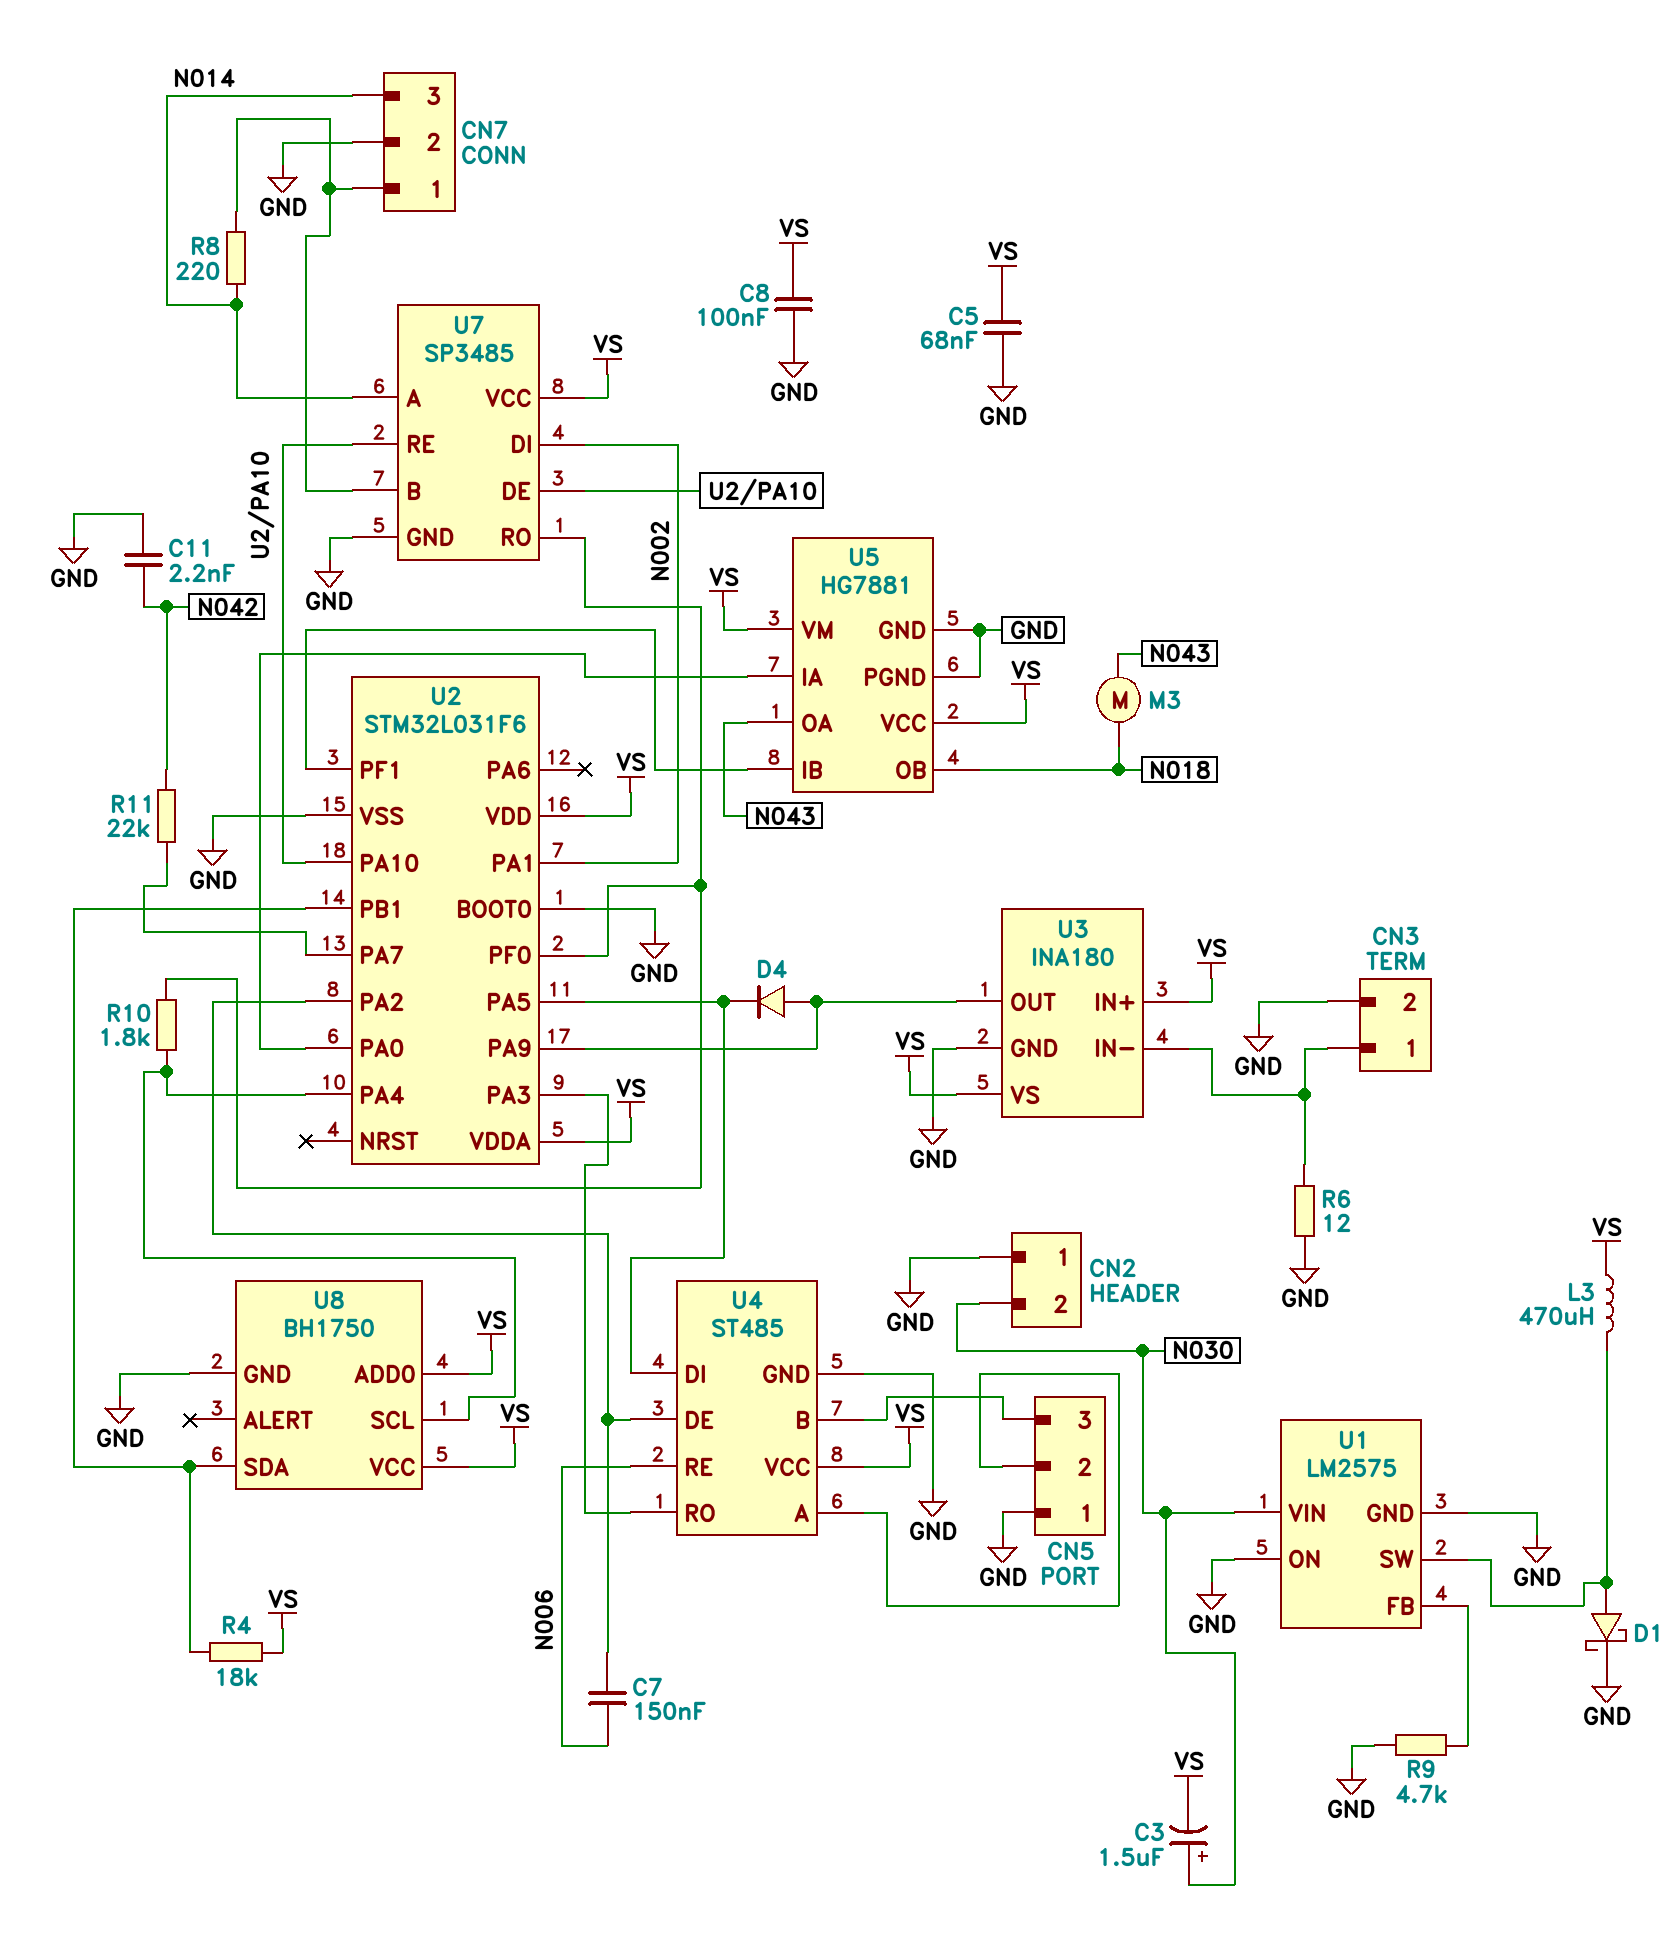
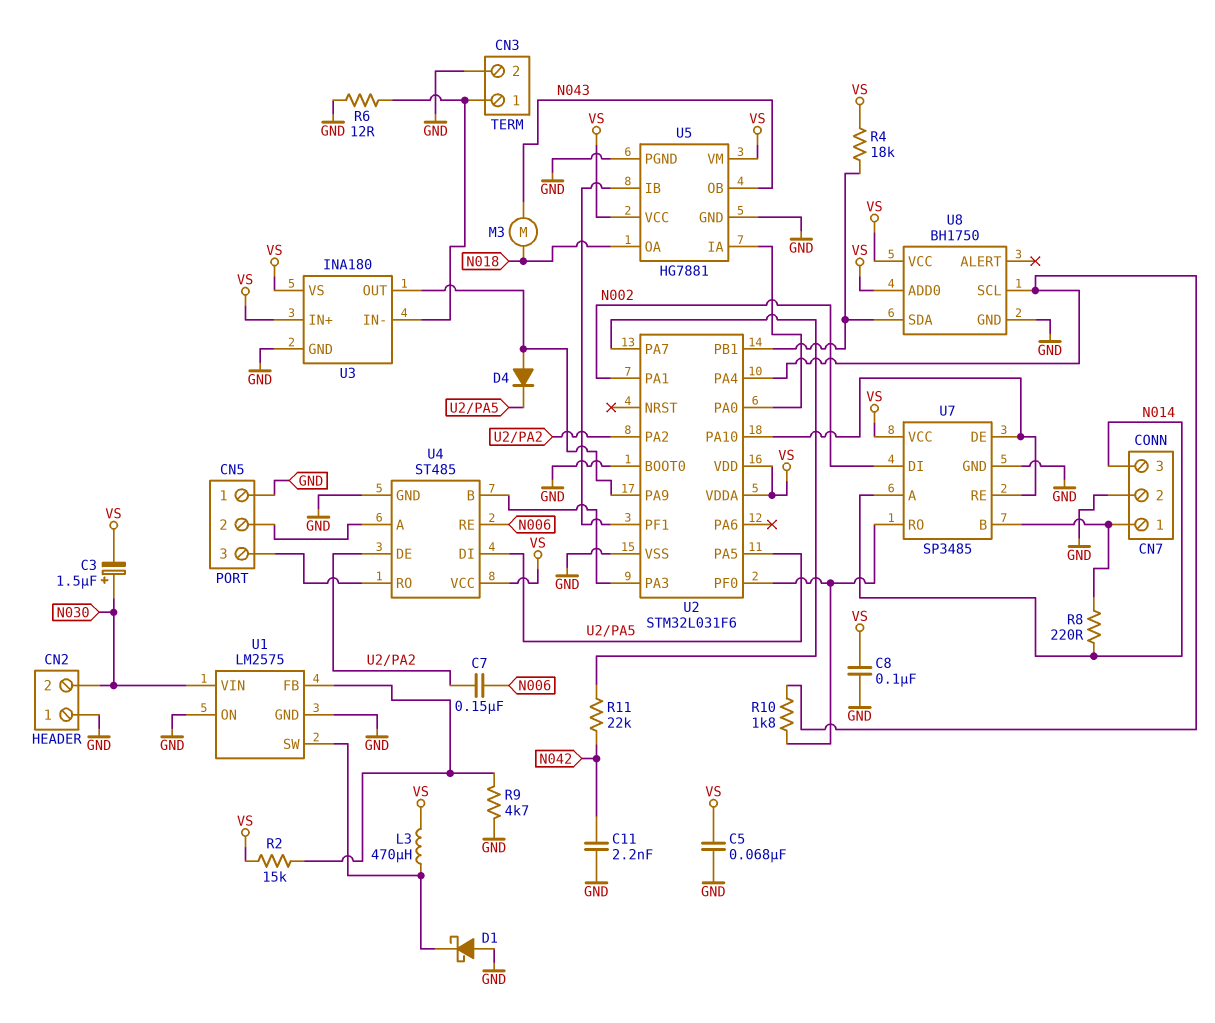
D1: schottky (A U1/SW, K GND) -> schottky (A GND, K U1/SW)
R2: none -> 15k (U1/FB, VS)
U4 pin B: CN5/3 -> U2/PA3
U4 pin RO: U2/PA3 -> CN5/3
U5 pin OA: N043 -> N018
U5 pin OB: N018 -> N043

